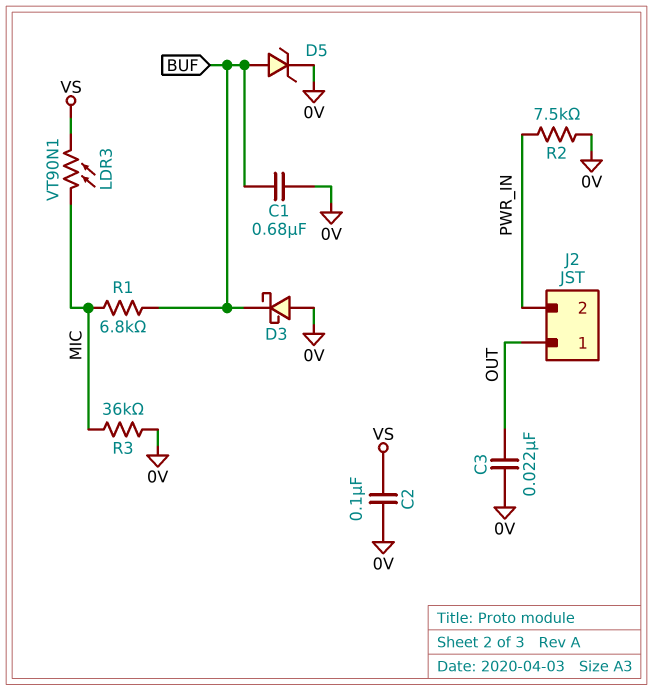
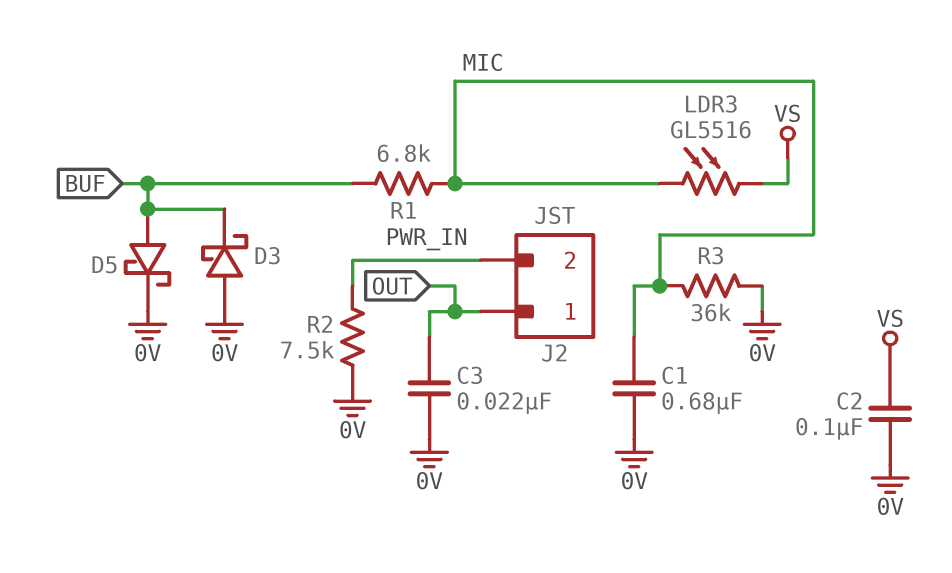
C1: 680nF (0V, BUF) -> 680nF (0V, MIC)
D5: zener (A BUF, K 0V) -> schottky (A BUF, K 0V)
LDR3: VT90N1 (MIC, VS) -> GL5516 (MIC, VS)

